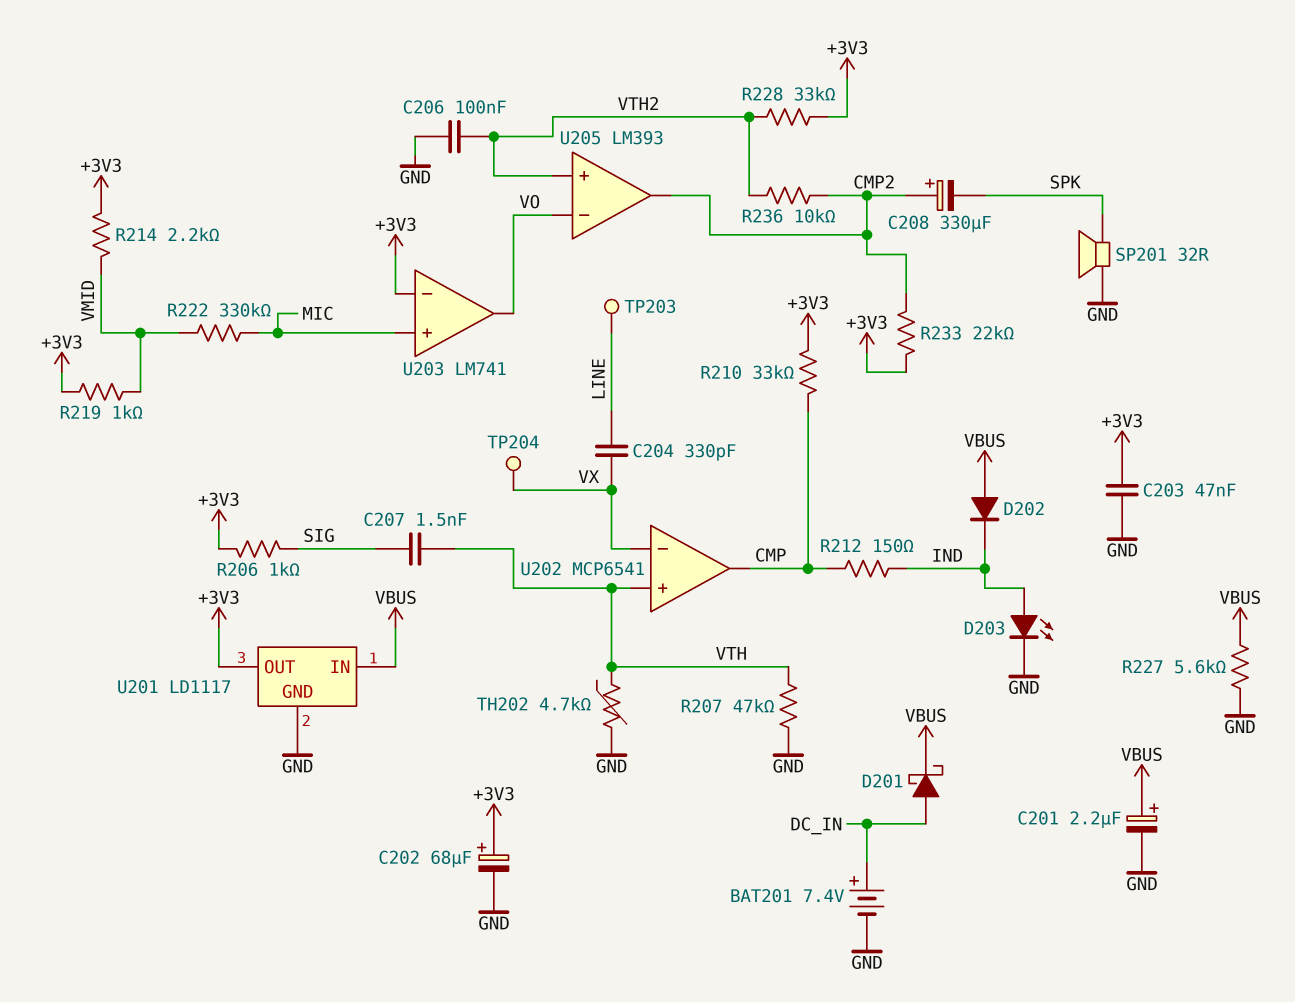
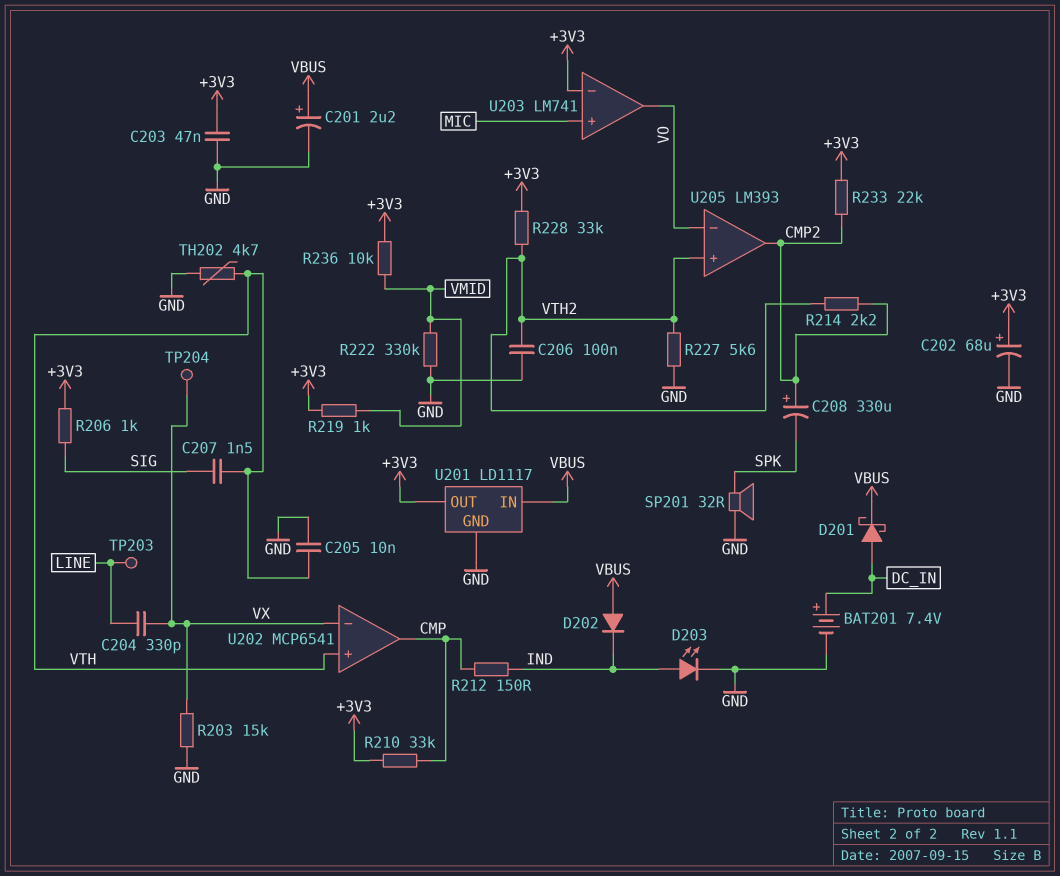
C205: none -> 10nF (GND, VTH)
R203: none -> 15k (GND, VX)
R207: 47k (GND, VTH) -> none
R214: 2.2k (+3V3, VMID) -> 2.2k (CMP2, VTH2)
R222: 330k (MIC, VMID) -> 330k (GND, VMID)
R227: 5.6k (GND, VBUS) -> 5.6k (GND, VTH2)
R236: 10k (CMP2, VTH2) -> 10k (+3V3, VMID)

